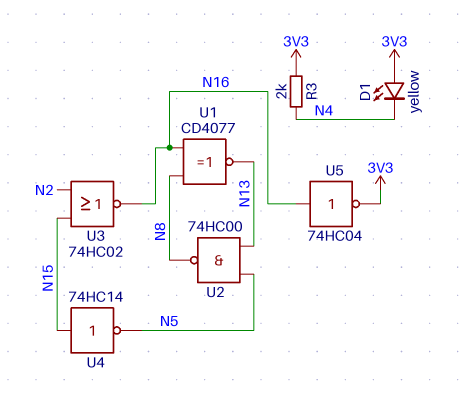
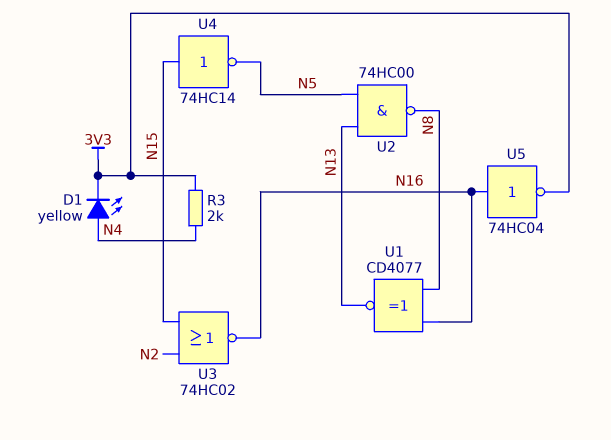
D1: LED yellow (A 3V3, K N4) -> LED yellow (A N4, K 3V3)

